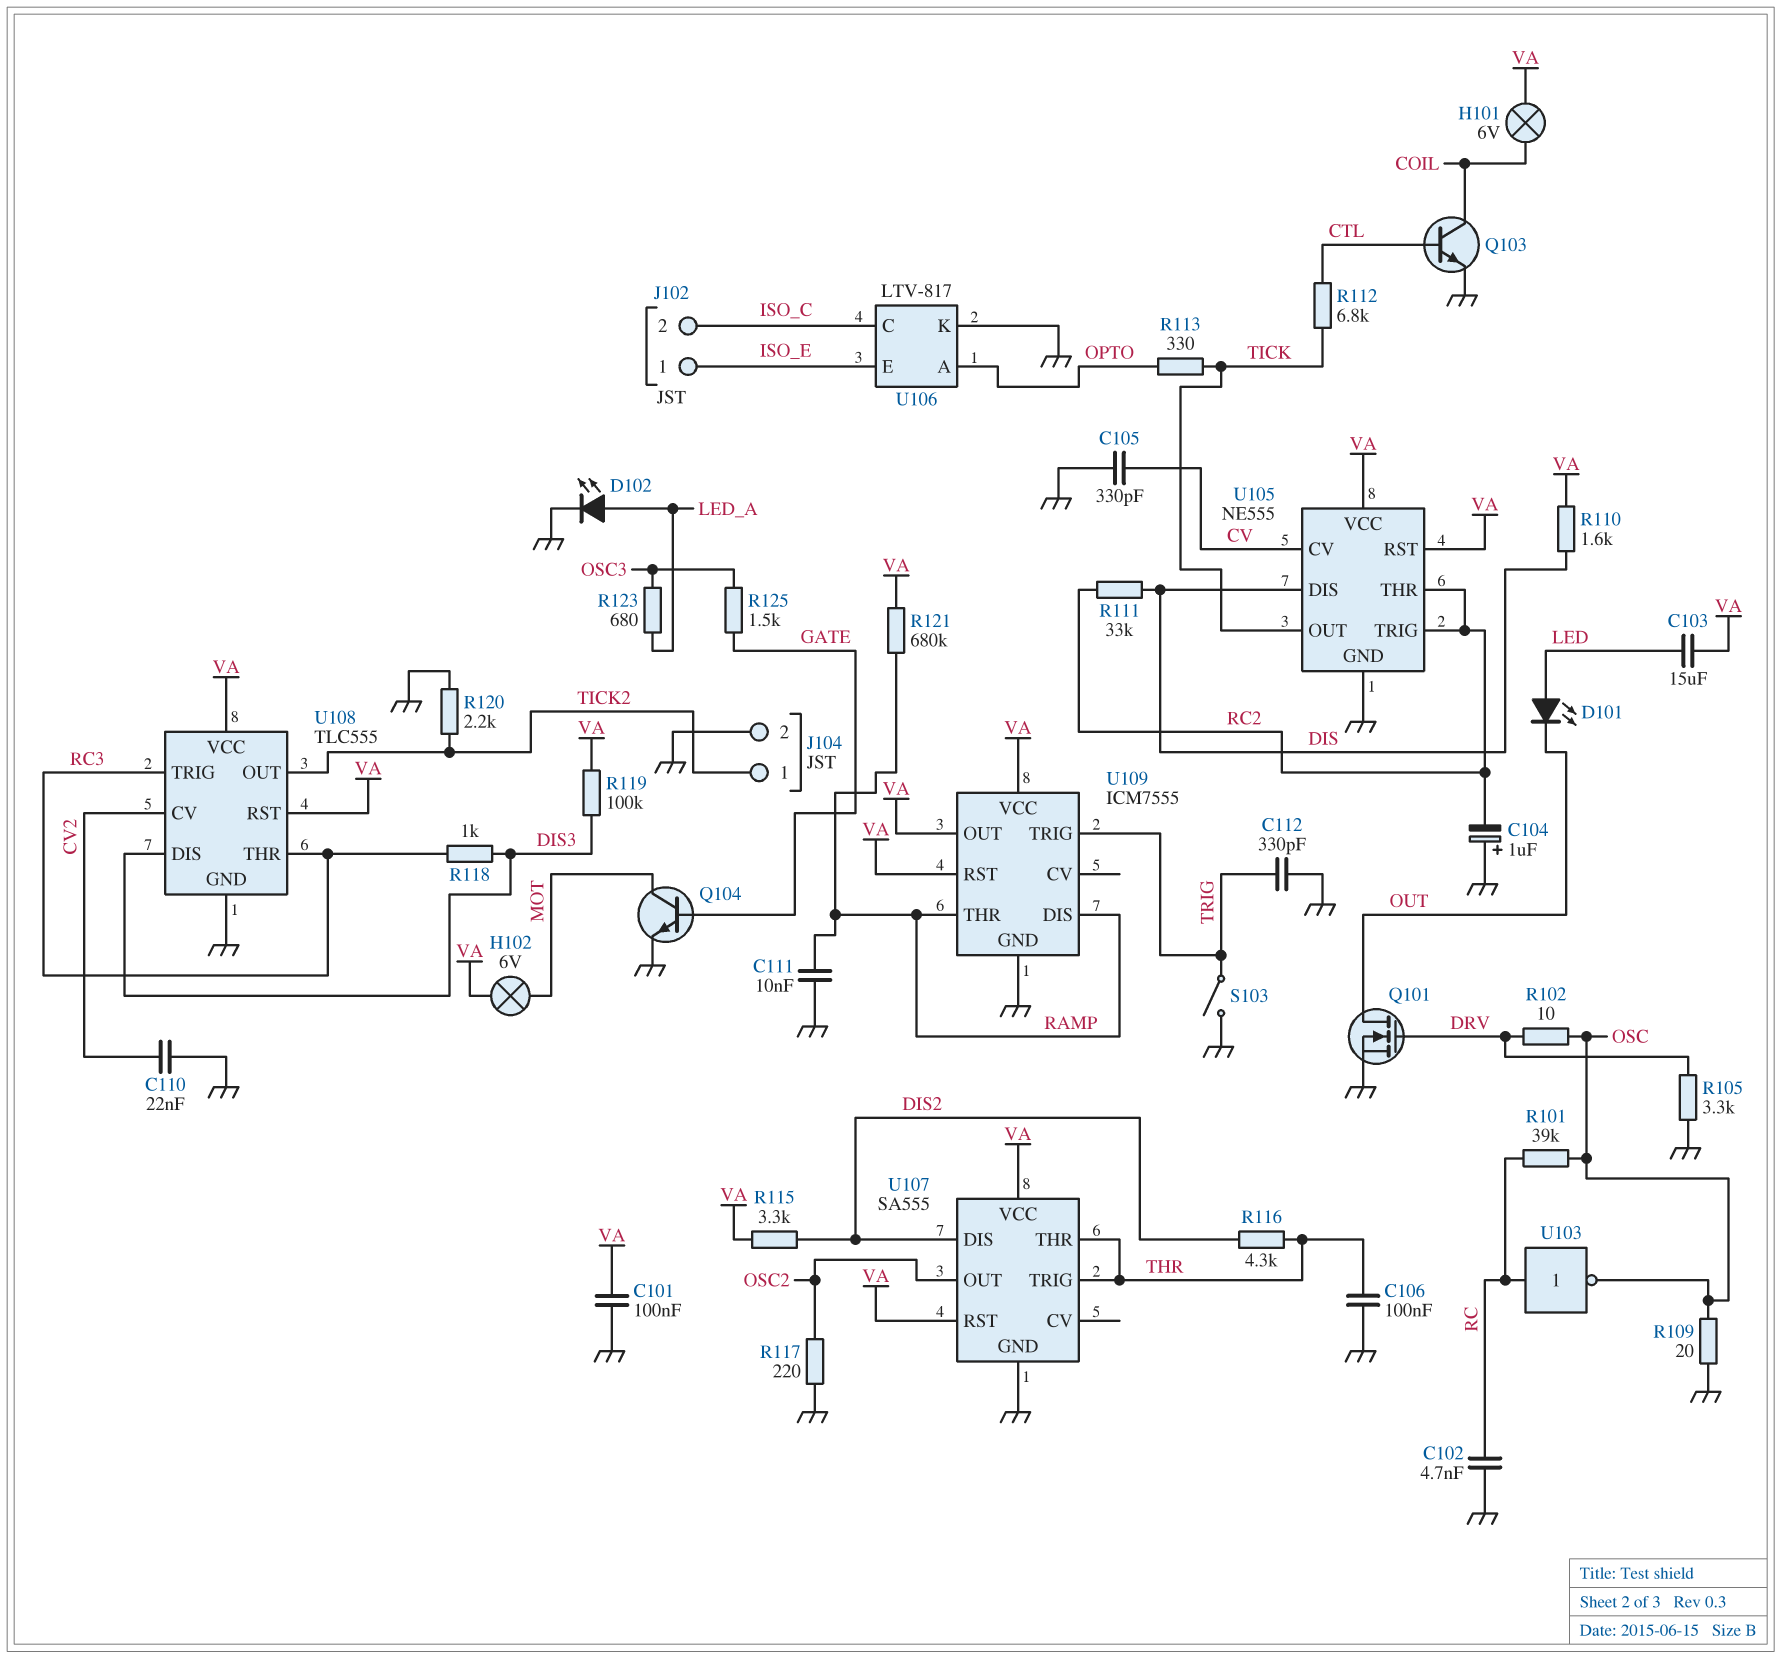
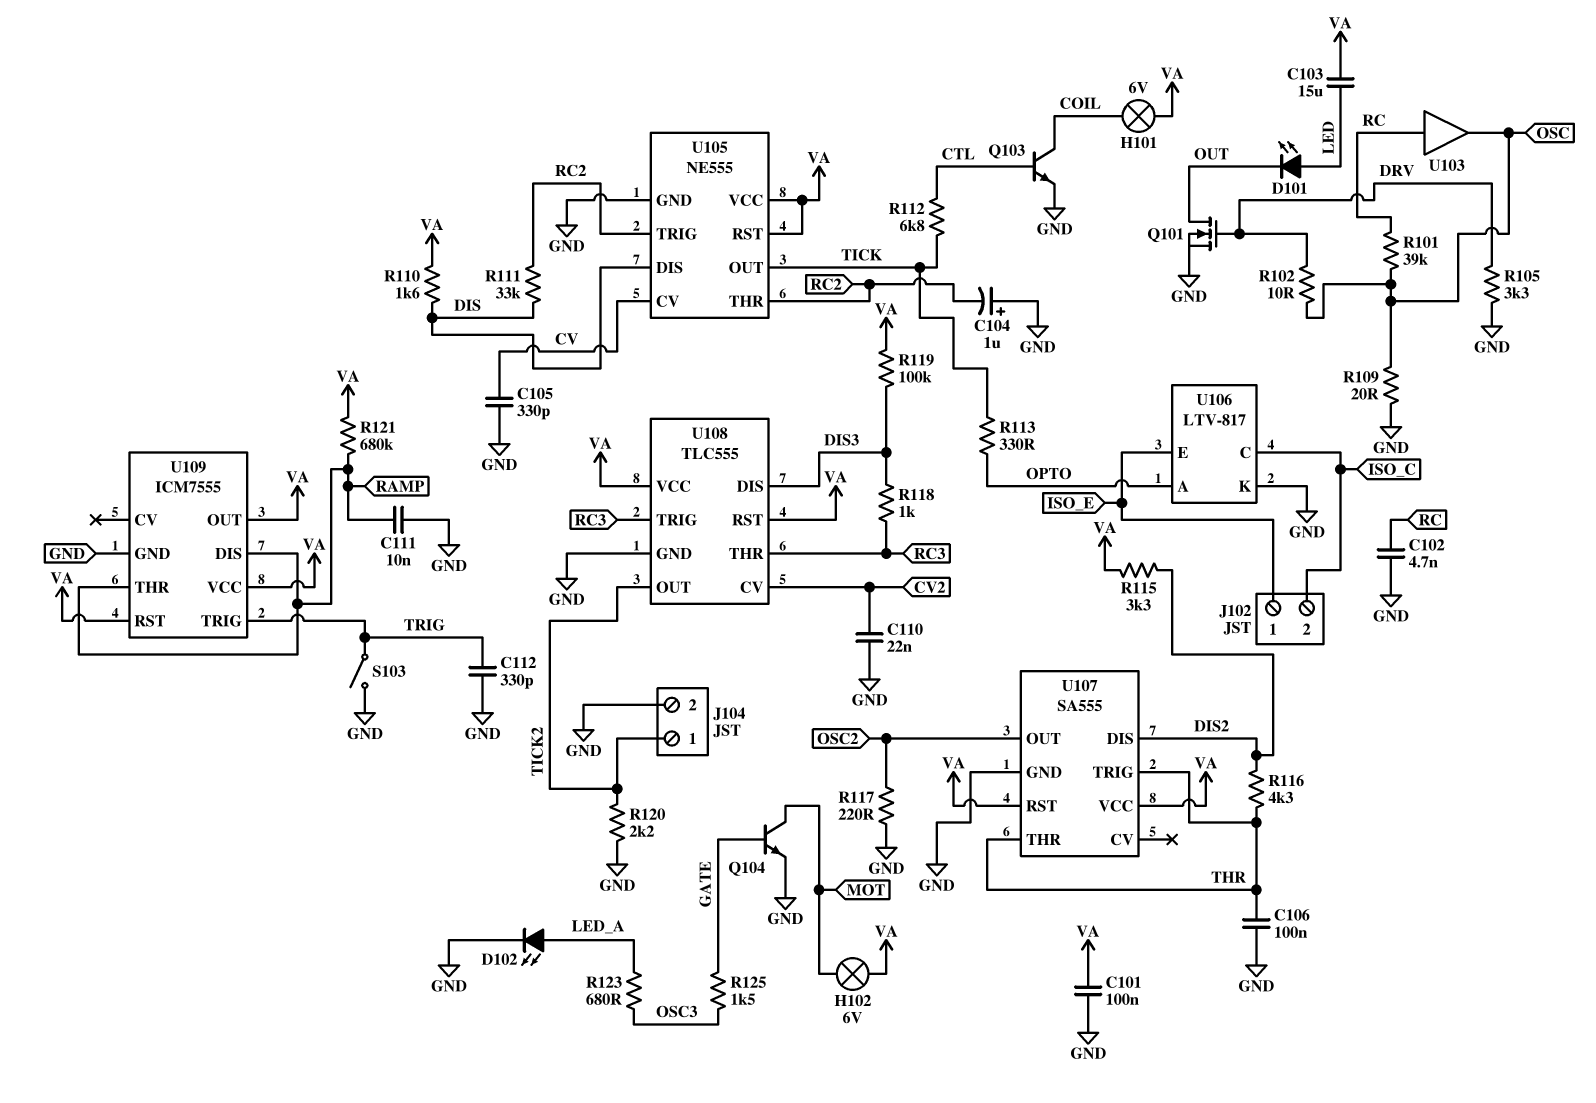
U103: NOT (in RC, out OSC) -> buffer (in RC, out OSC)

